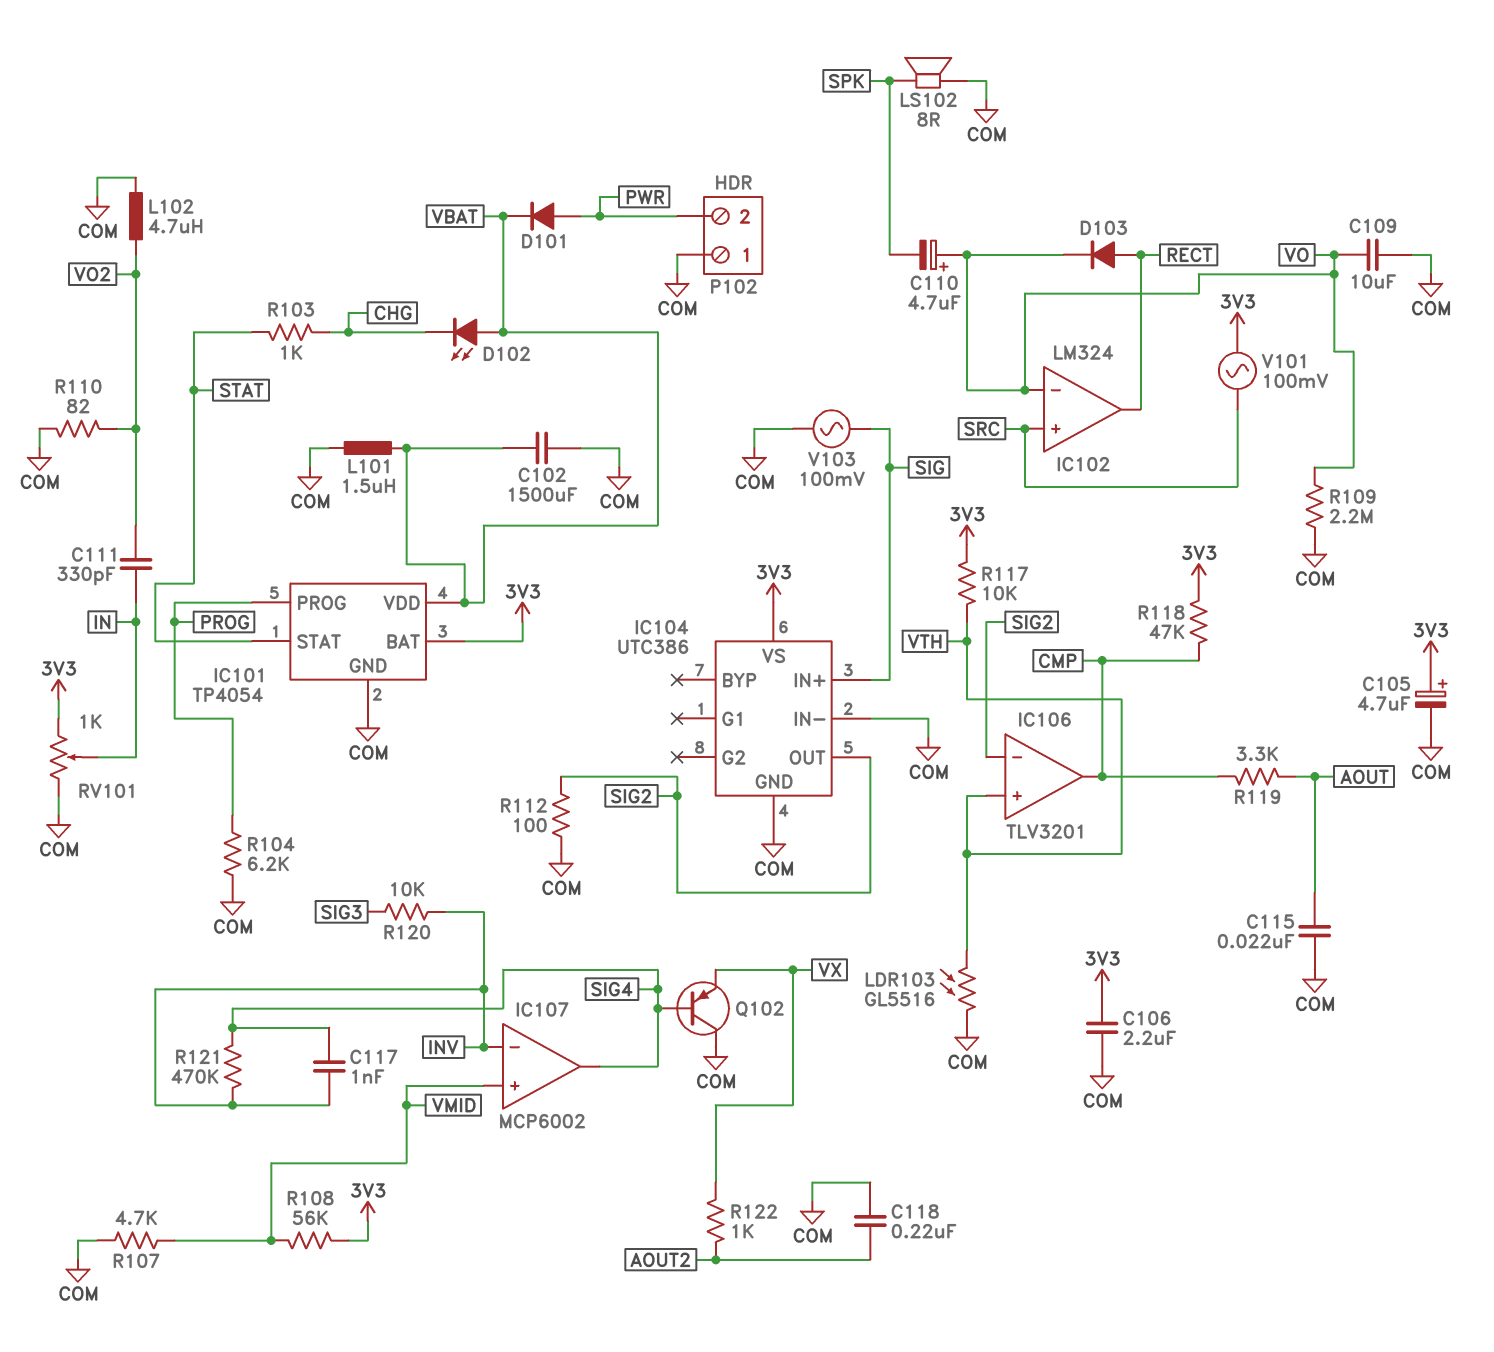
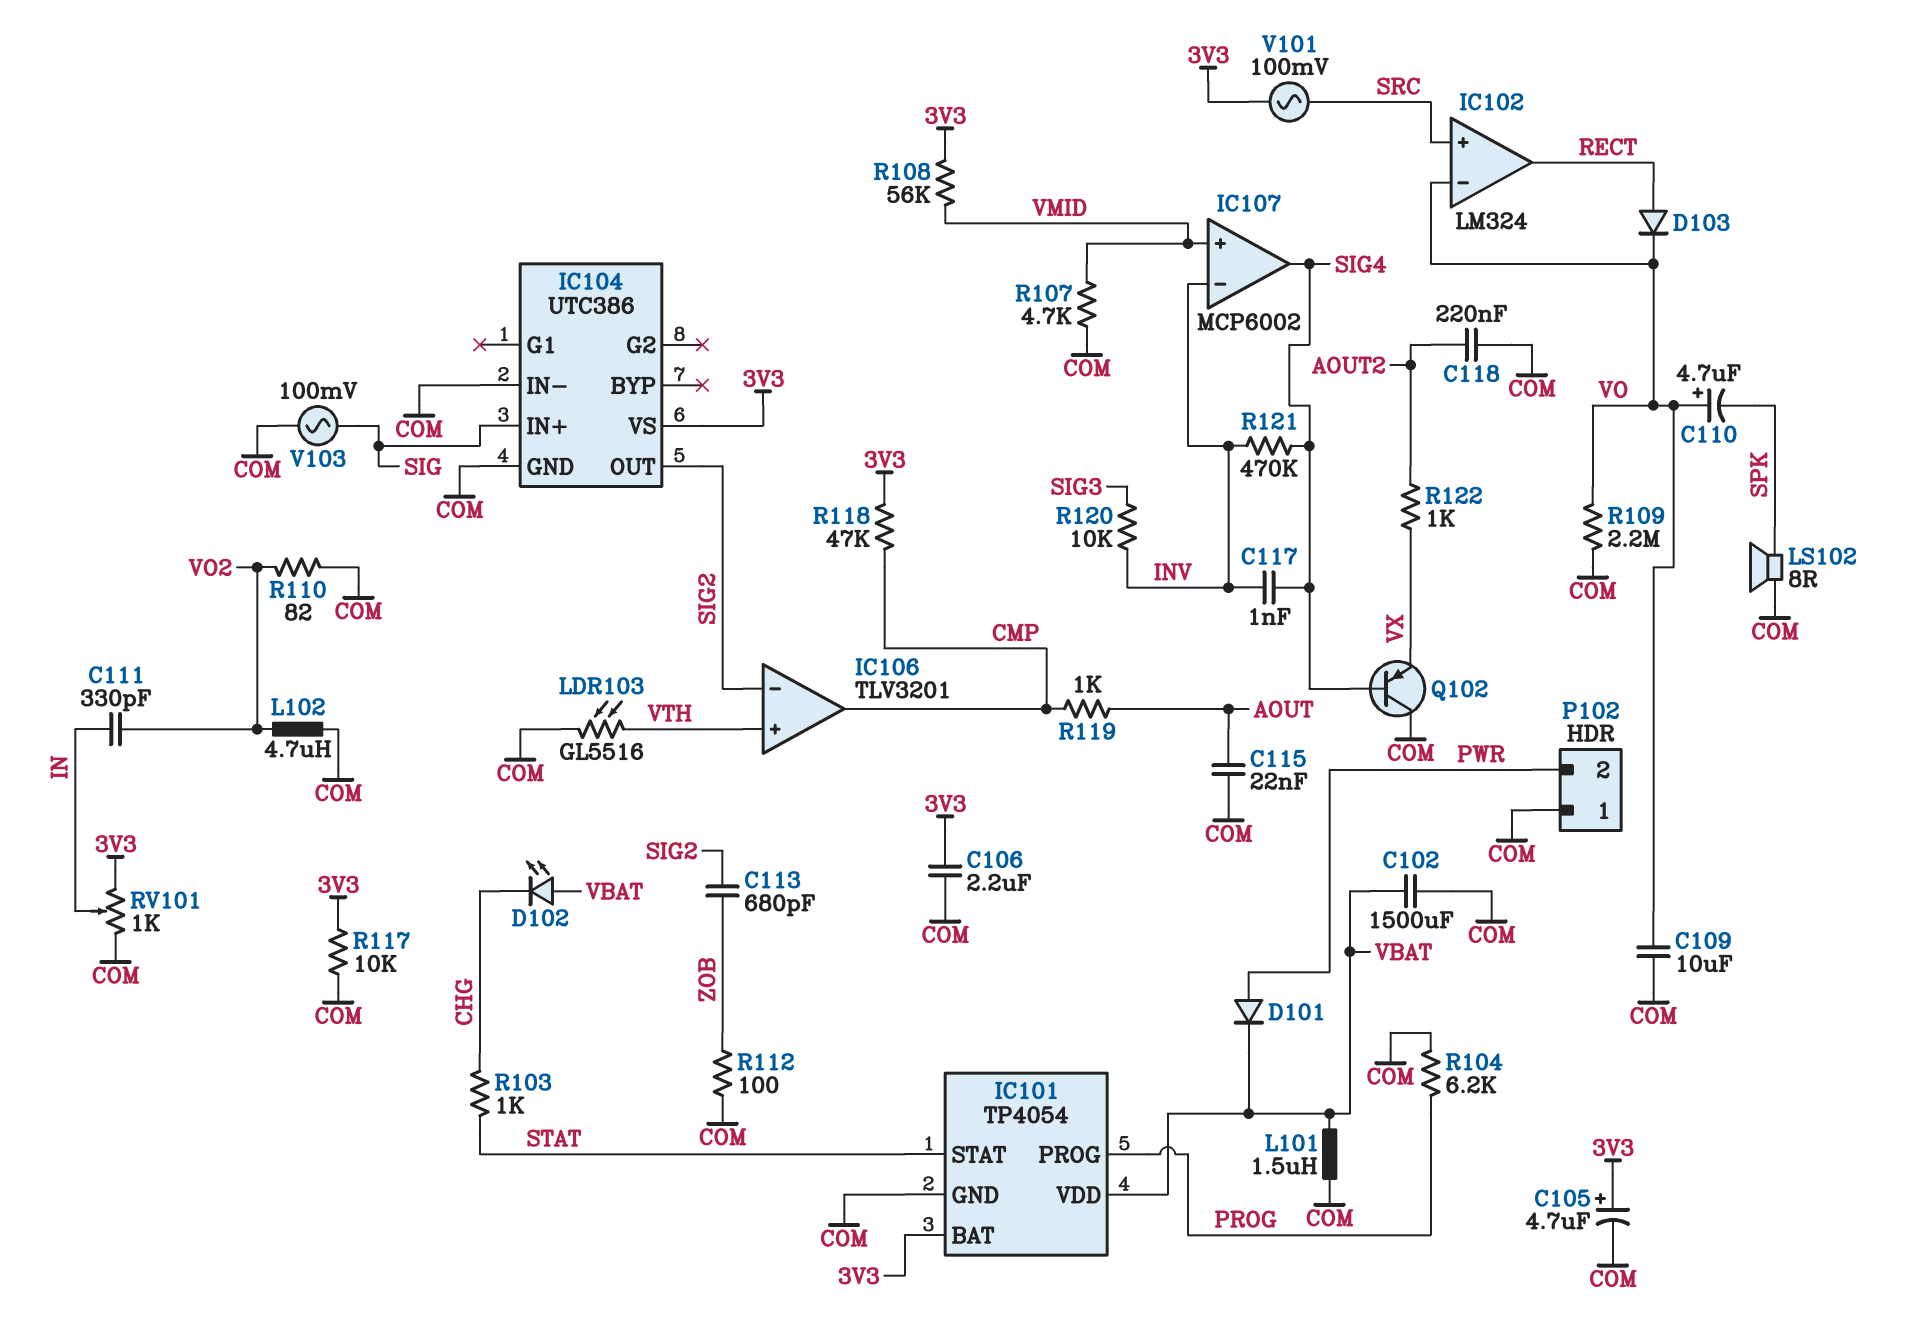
C113: none -> 680pF (SIG2, ZOB)
R112: 100 (COM, SIG2) -> 100 (COM, ZOB)
R117: 10k (3V3, VTH) -> 10k (3V3, COM)
R119: 3.3k (AOUT, CMP) -> 1k (AOUT, CMP)

